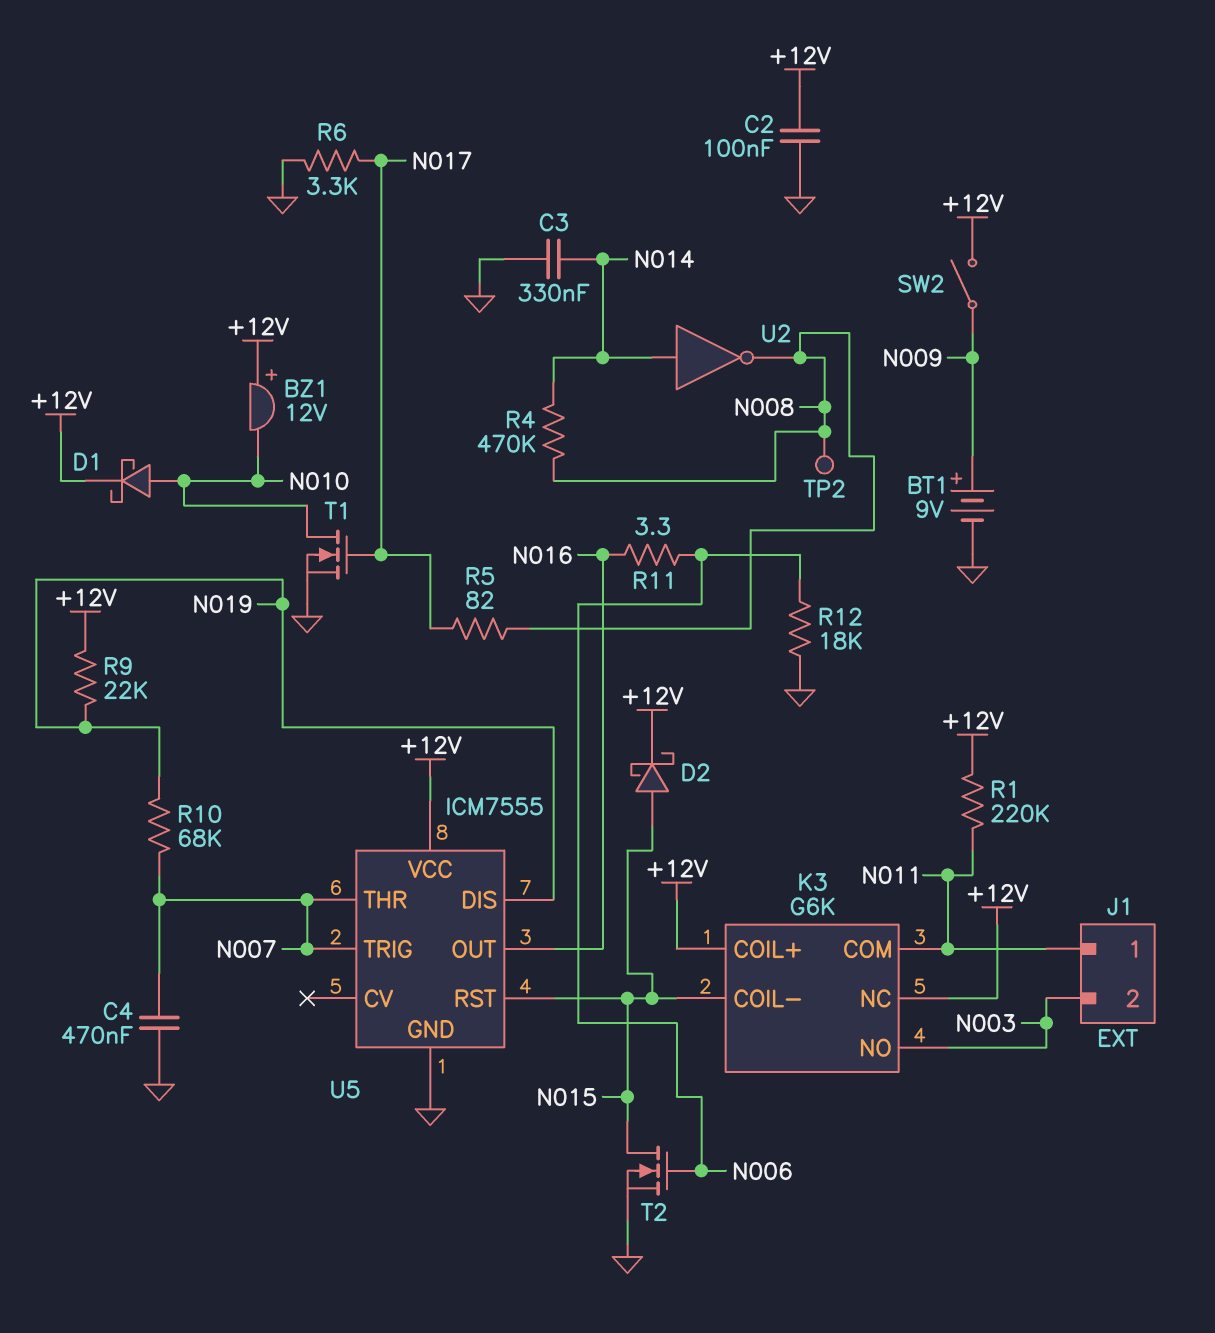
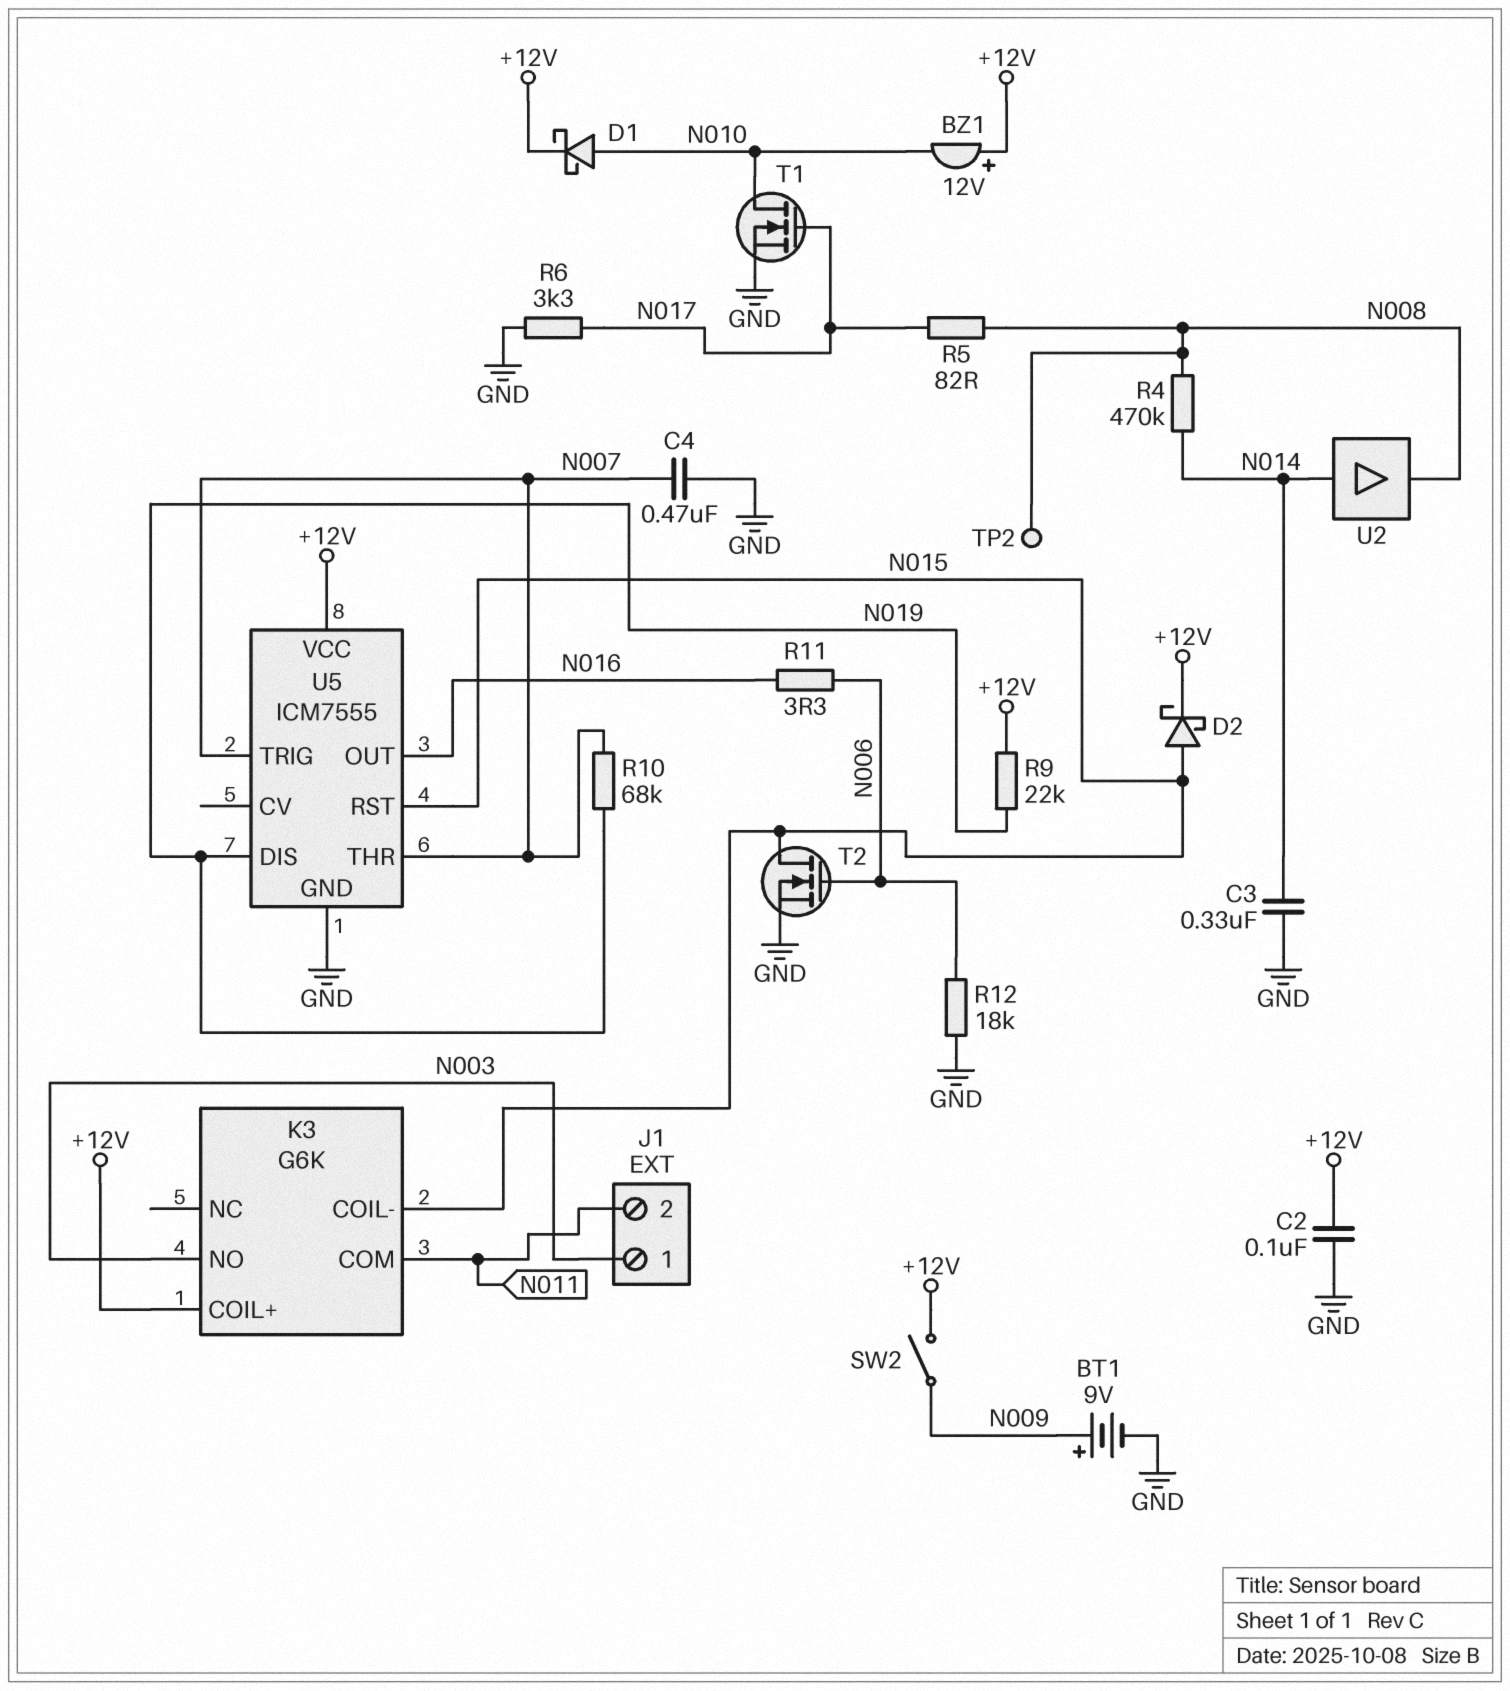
J1 pin 1: N011 -> N003
J1 pin 2: N003 -> N011
K3 pin NC: +12V -> none
R1: 220k (+12V, N011) -> none
U2: NOT (in N014, out N008) -> buffer (in N014, out N008)

